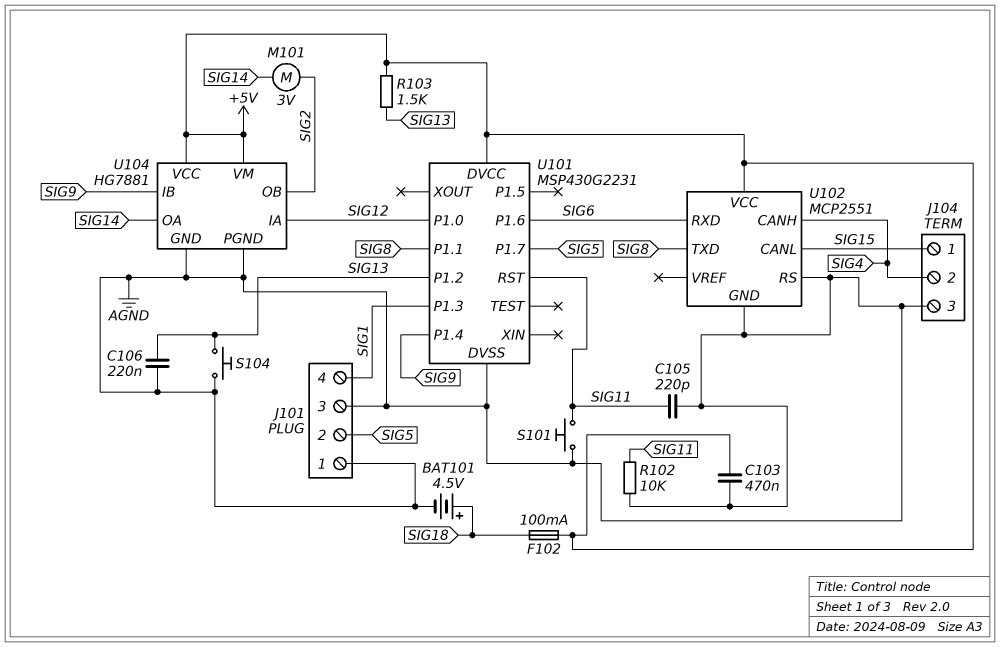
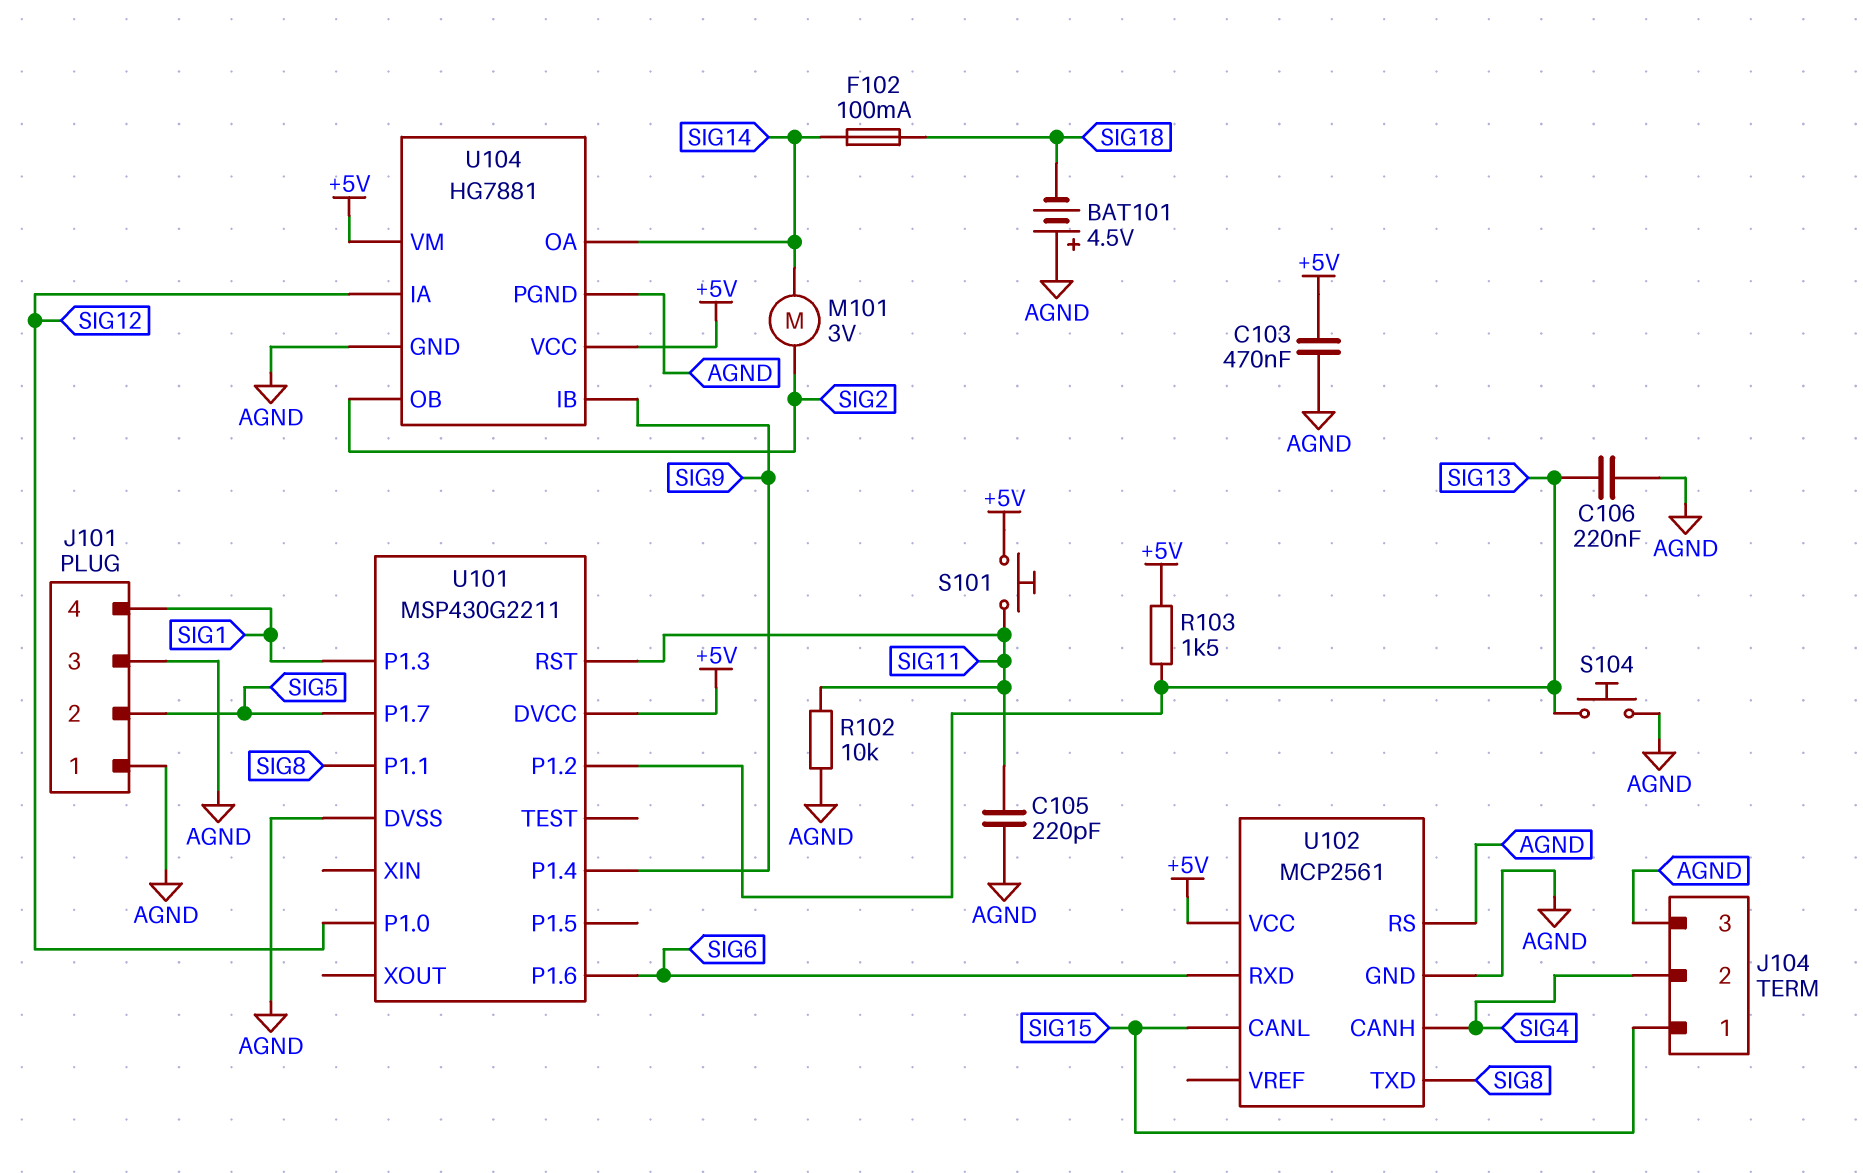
BAT101: 4.5V (plus SIG18, minus AGND) -> 4.5V (plus AGND, minus SIG18)
F102: 100mA (+5V, SIG18) -> 100mA (SIG14, SIG18)
S101: button (AGND, SIG11) -> button (+5V, SIG11)
U101: MSP430G2231 -> MSP430G2211
U102: MCP2551 -> MCP2561

